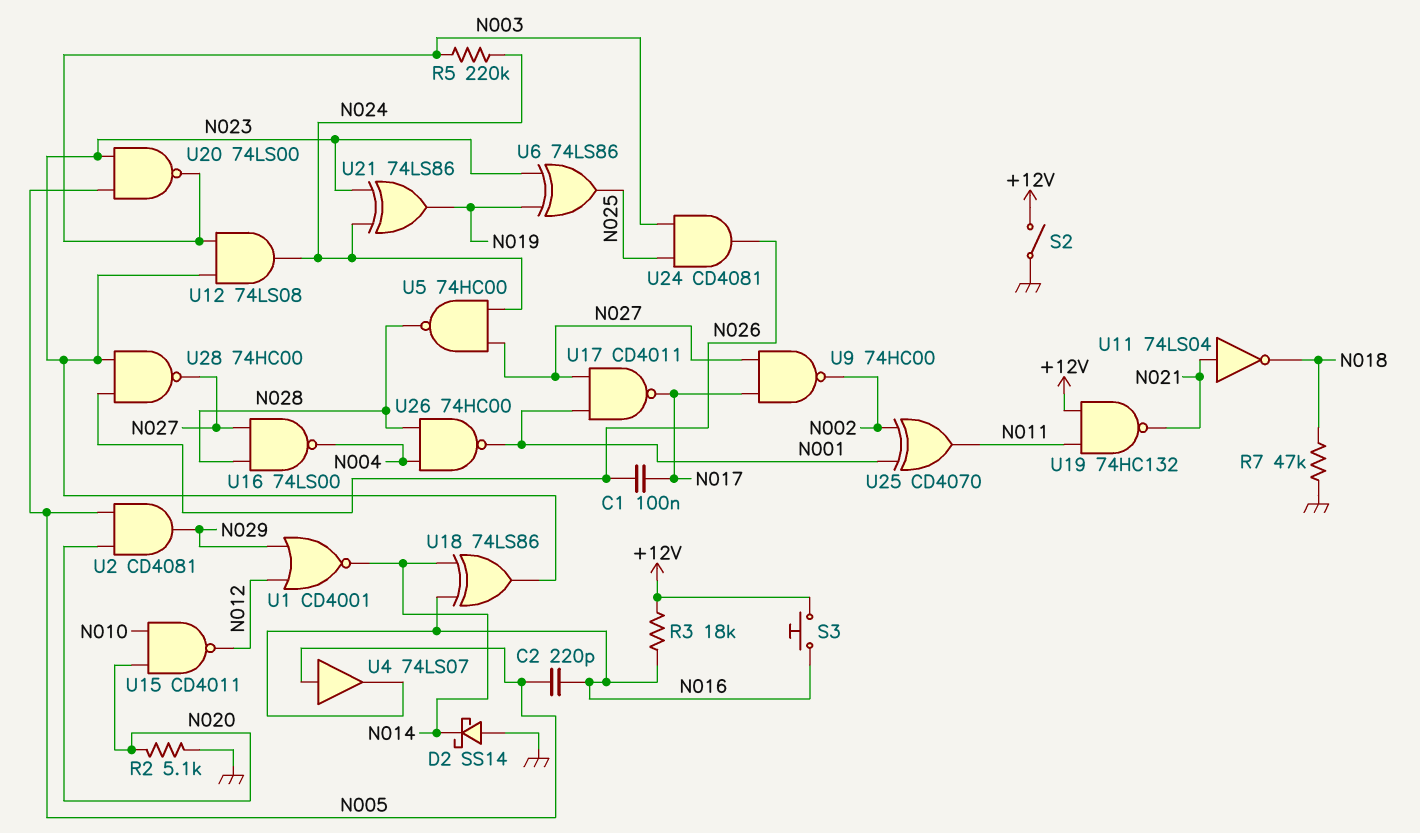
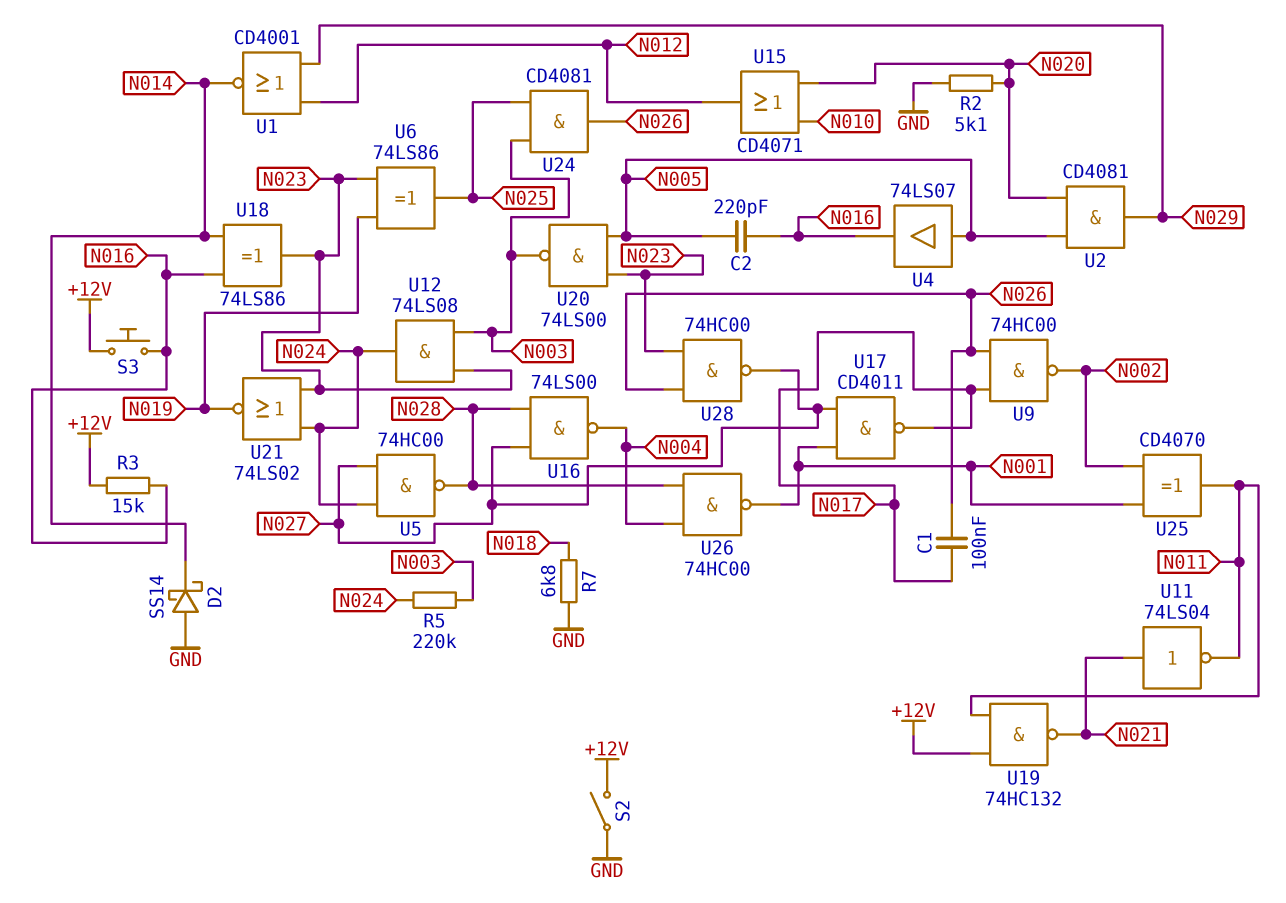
R3: 18k (+12V, N016) -> 15k (+12V, N016)
R7: 47k (GND, N018) -> 6.8k (GND, N018)
U9: NAND 74HC00 (in N017, in N027, out N002) -> NAND 74HC00 (in N017, in N026, out N002)
U11: NOT 74LS04 (in N021, out N018) -> NOT 74LS04 (in N021, out N011)
U15: NAND CD4011 (in N010, in N020, out N012) -> OR CD4071 (in N010, in N020, out N012)
U21: XOR 74LS86 (in N023, in N024, out N019) -> NOR 74LS02 (in N023, in N024, out N019)

